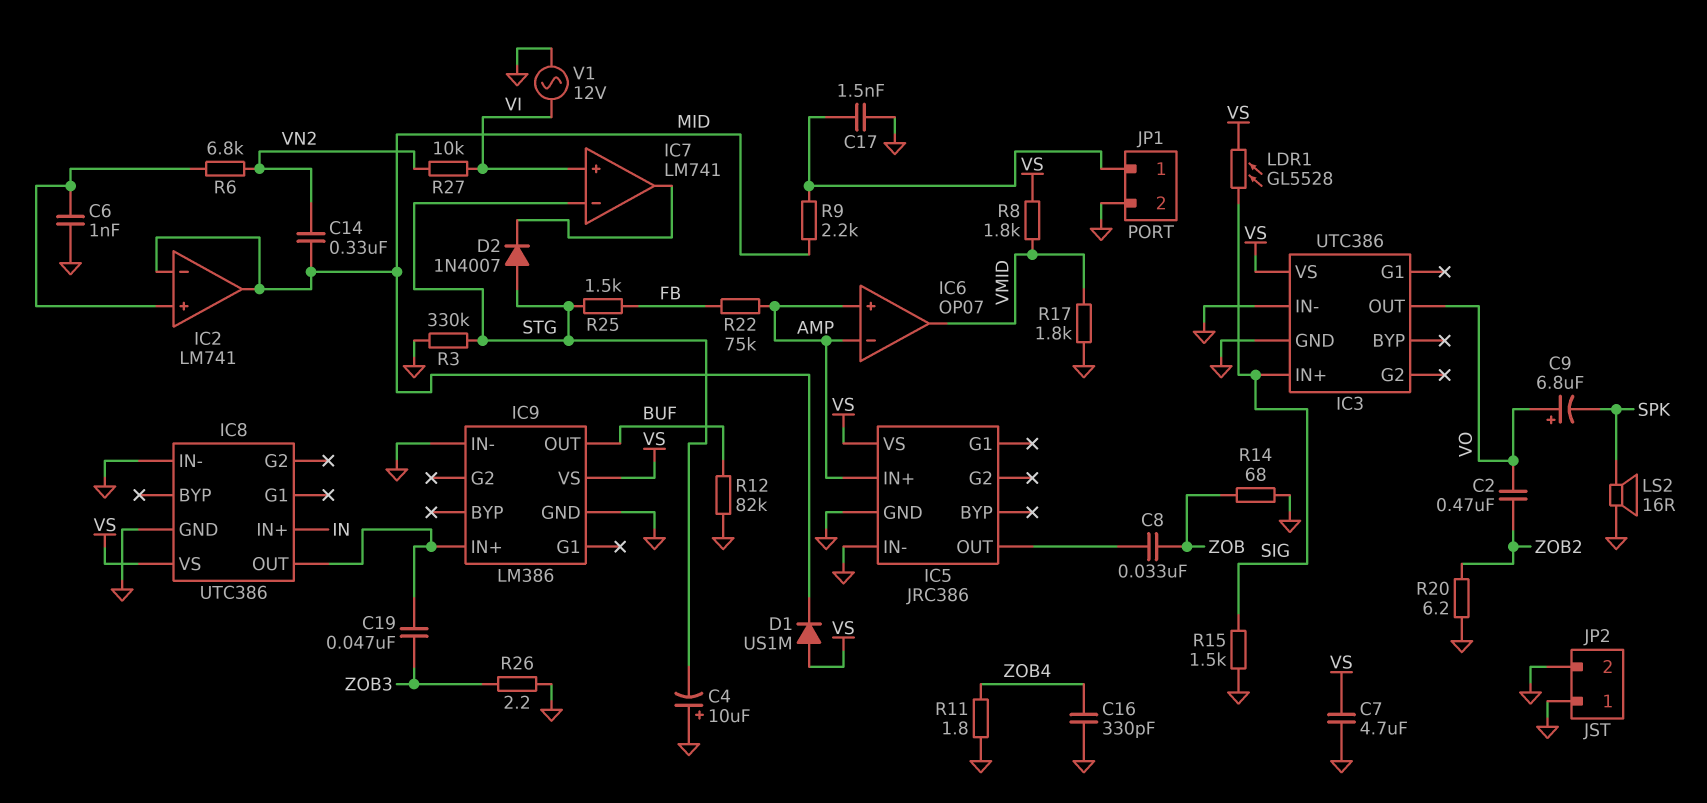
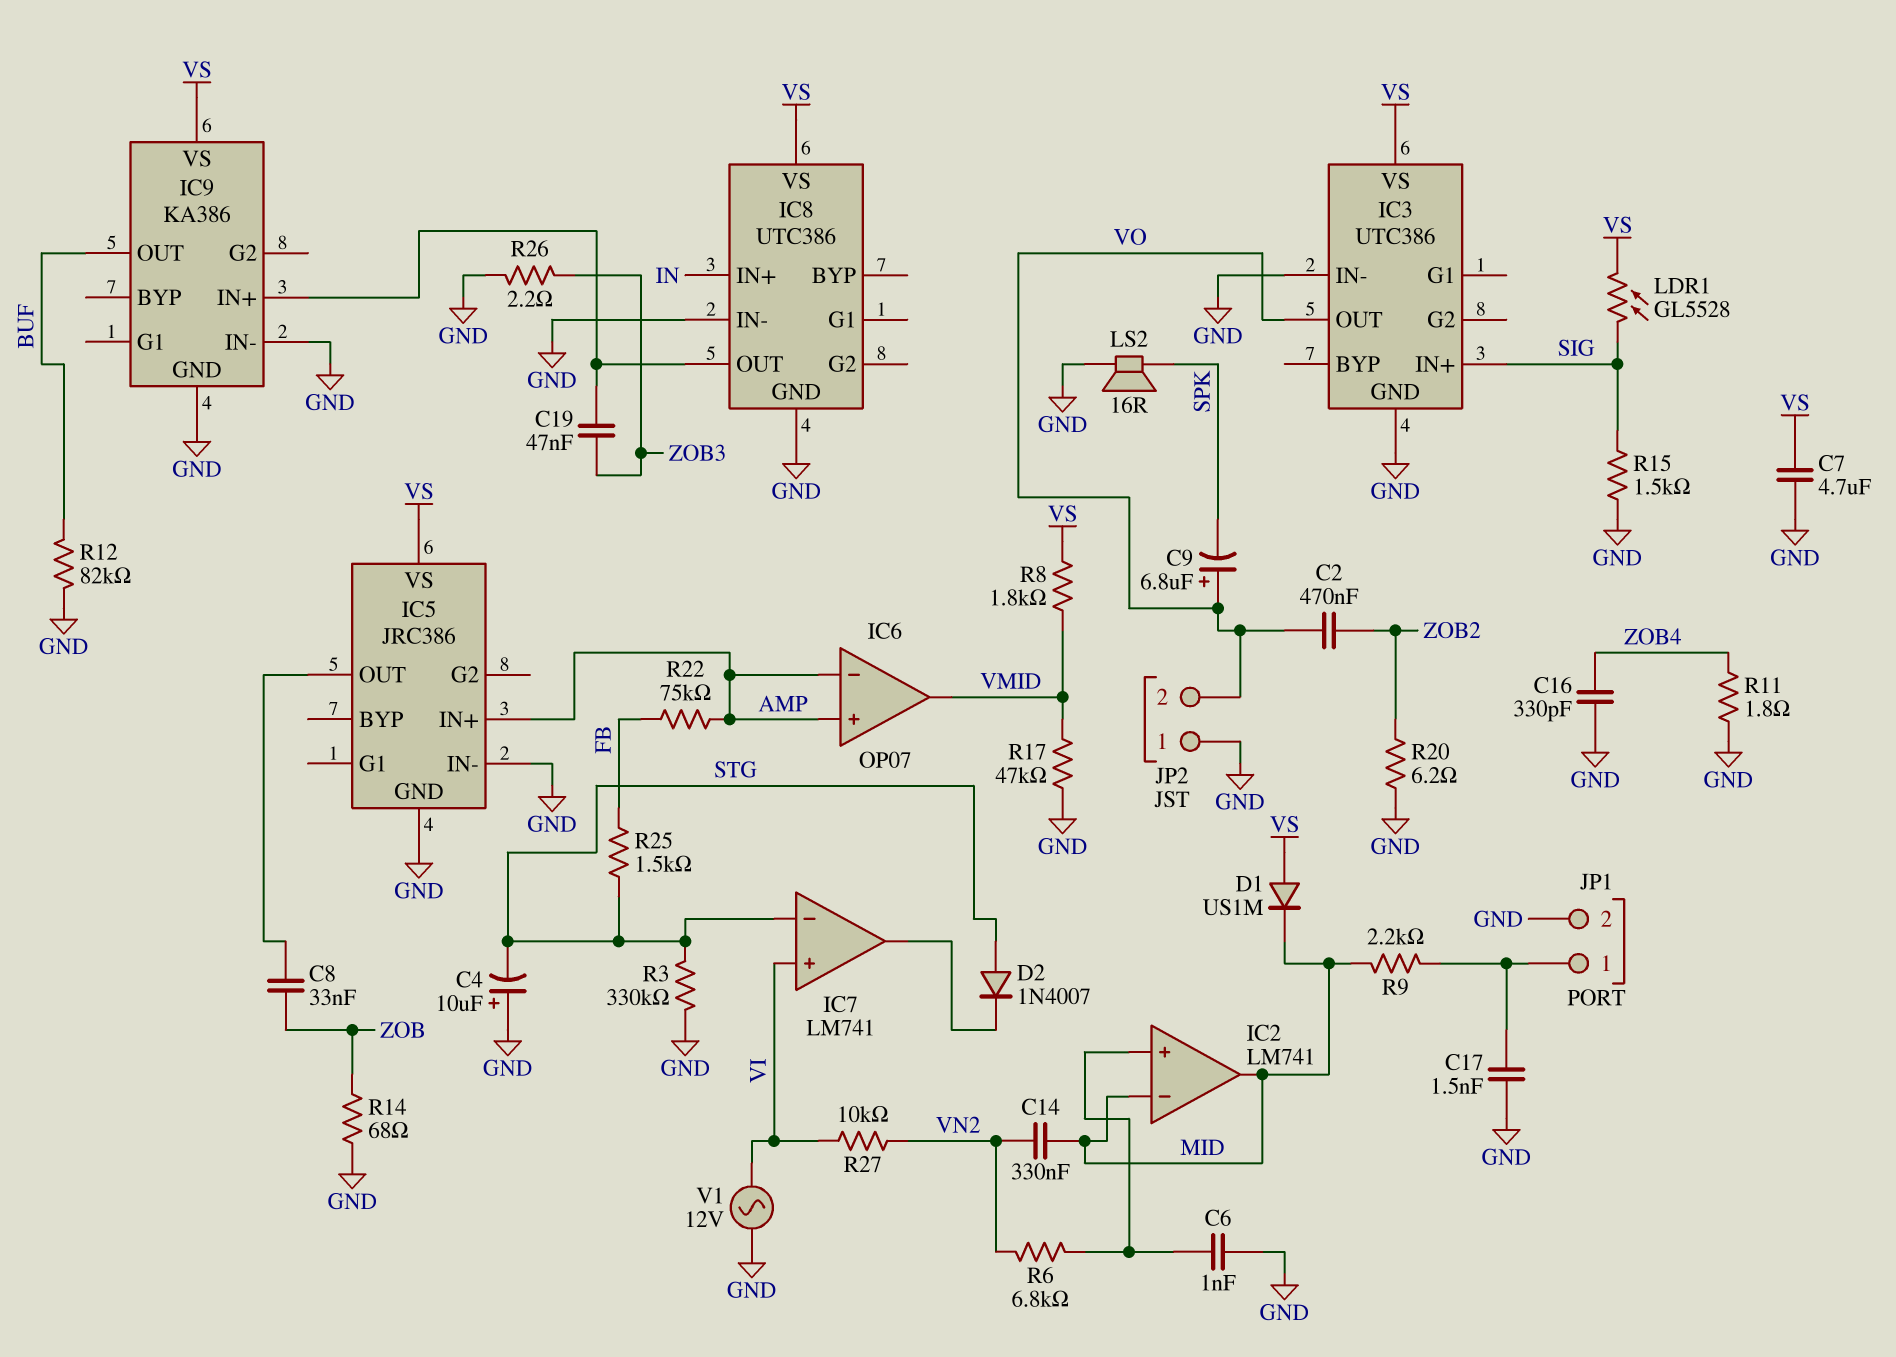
IC9: LM386 -> KA386
JP2 pin 2: GND -> VO
R17: 1.8k (GND, VMID) -> 47k (GND, VMID)

